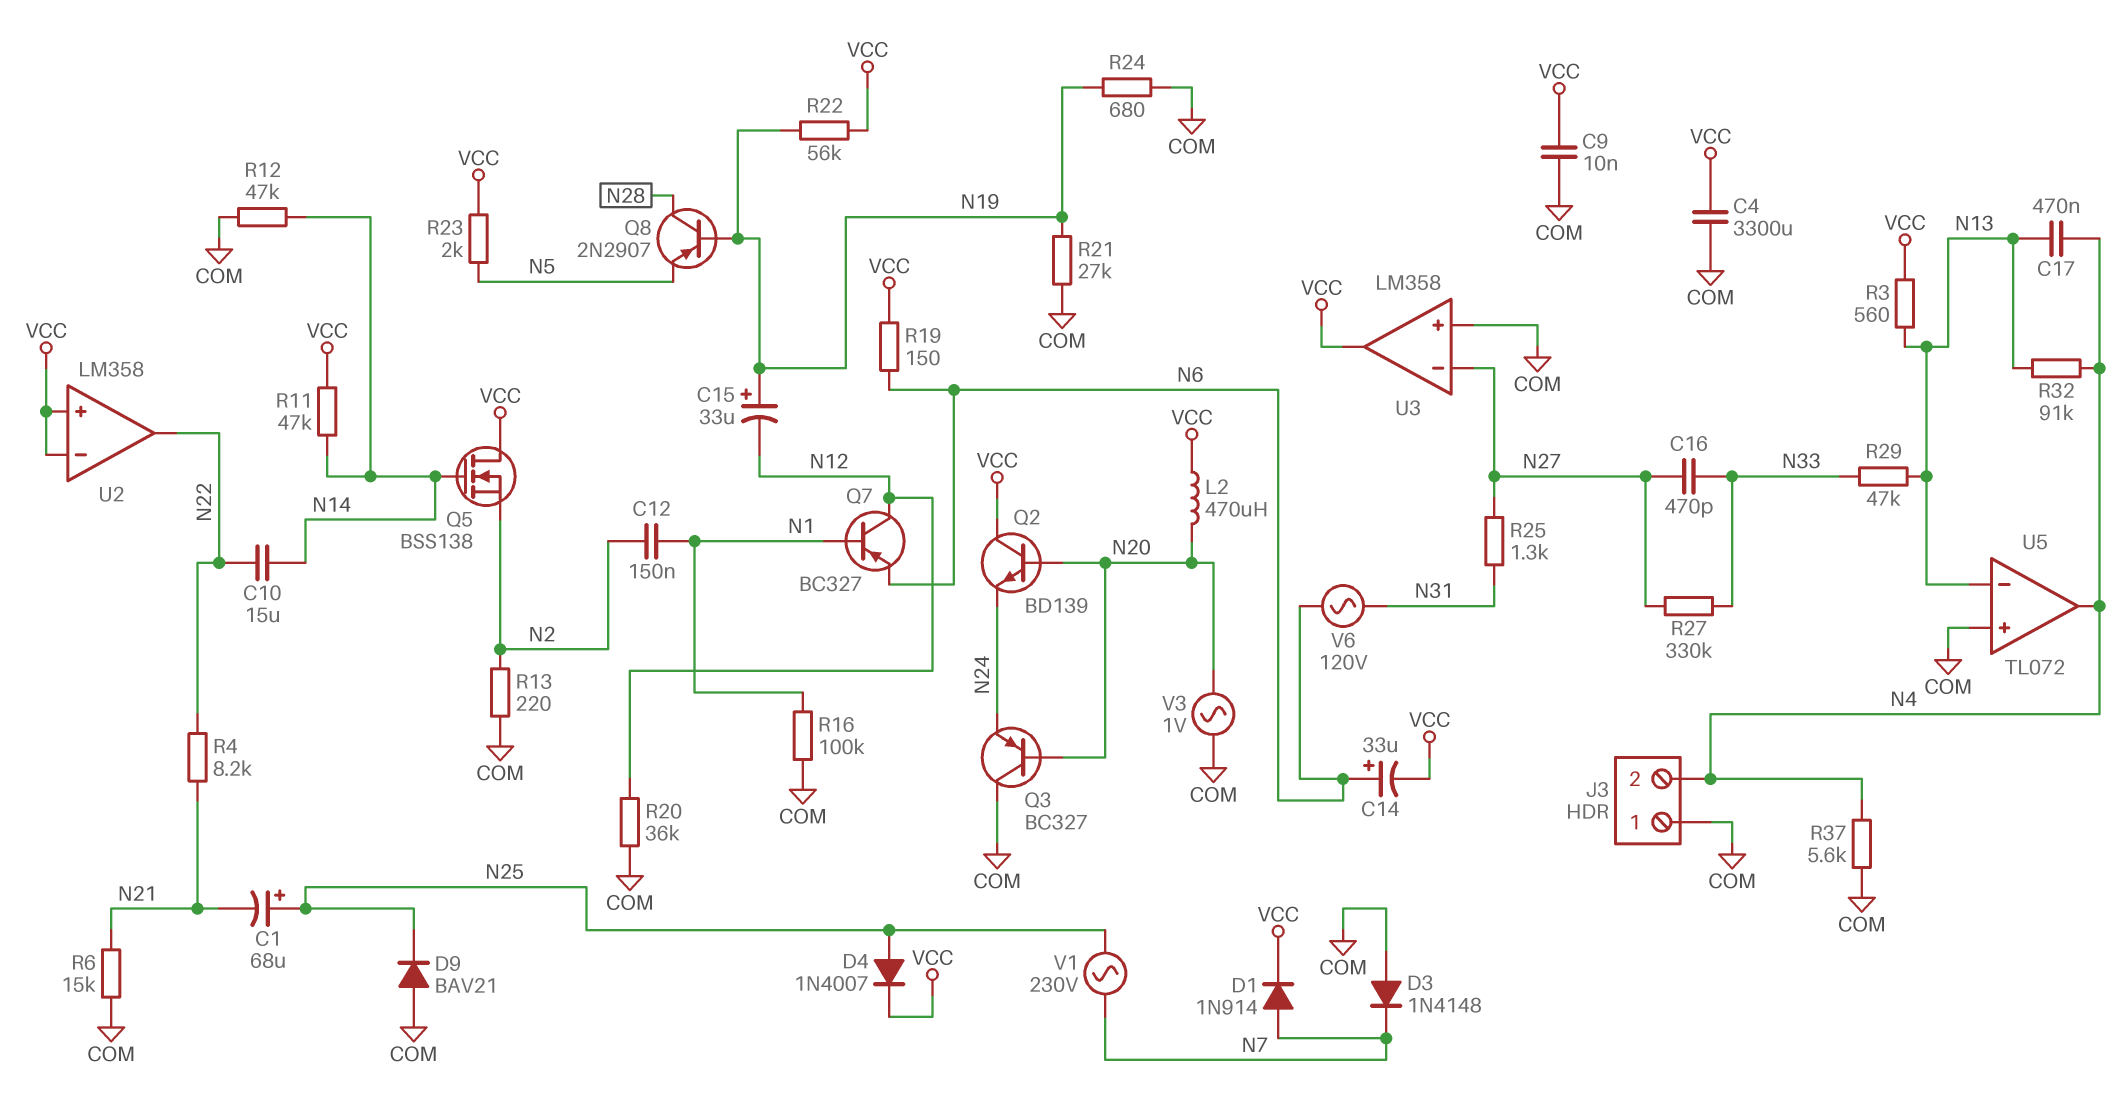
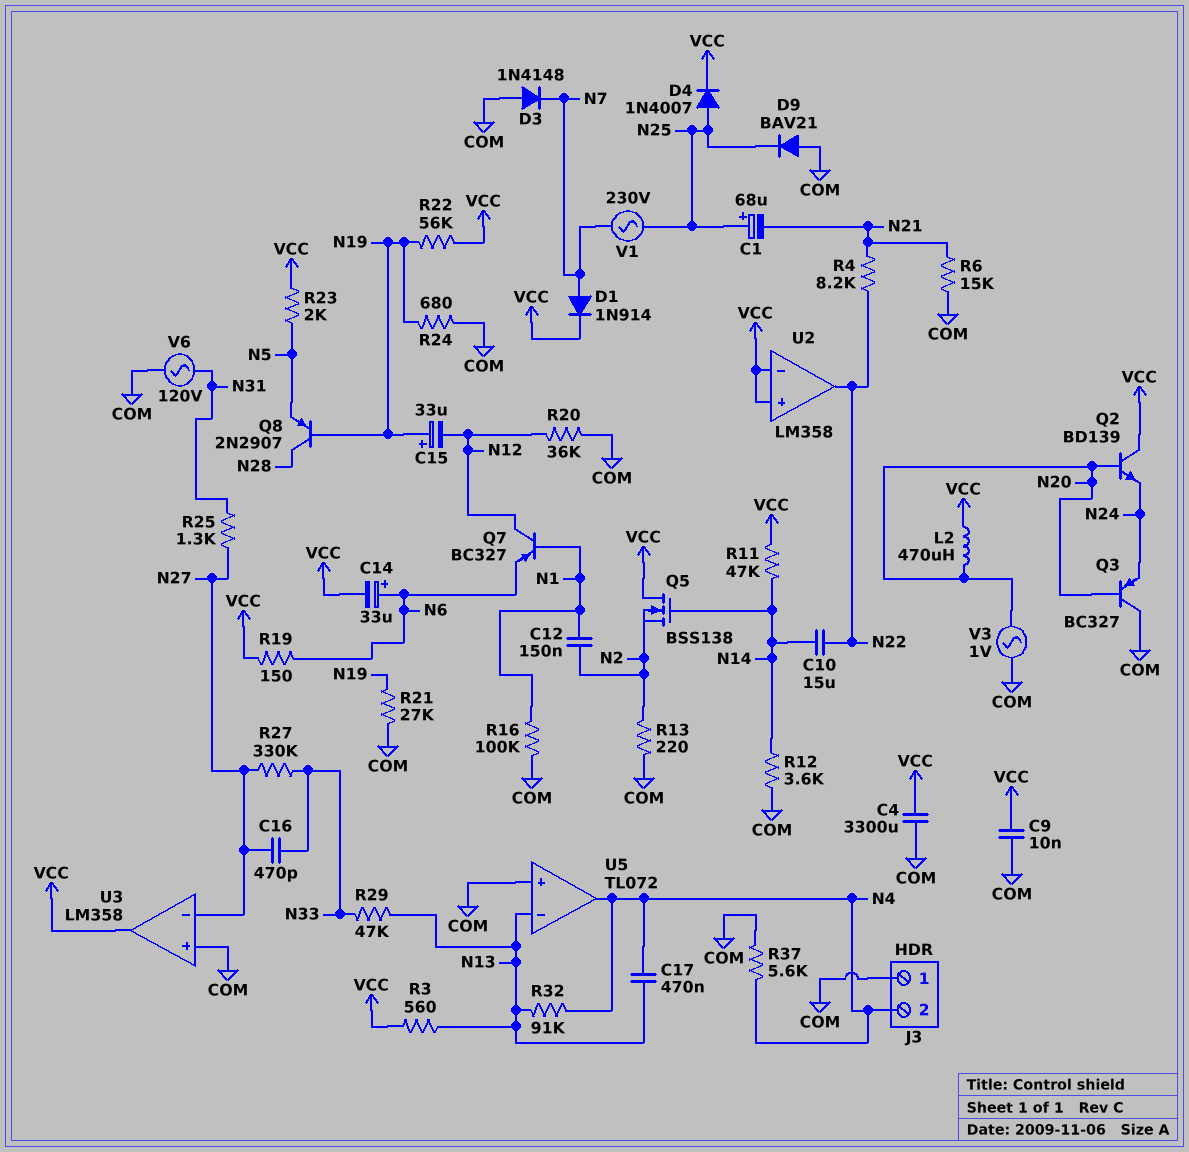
R12: 47k (COM, N14) -> 3.6k (COM, N14)
V6: AC 120V (N6, N31) -> AC 120V (COM, N31)

